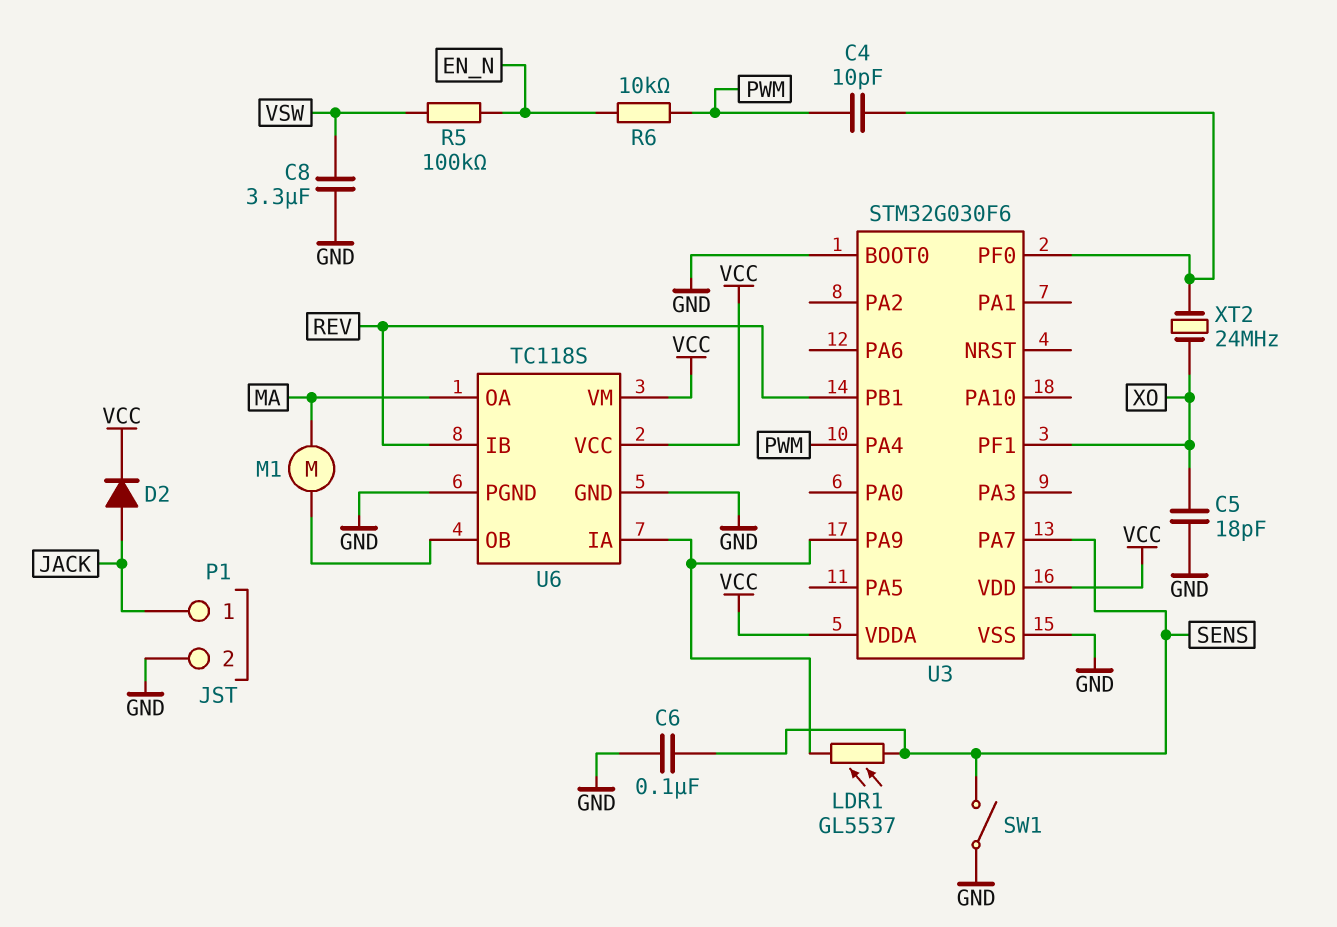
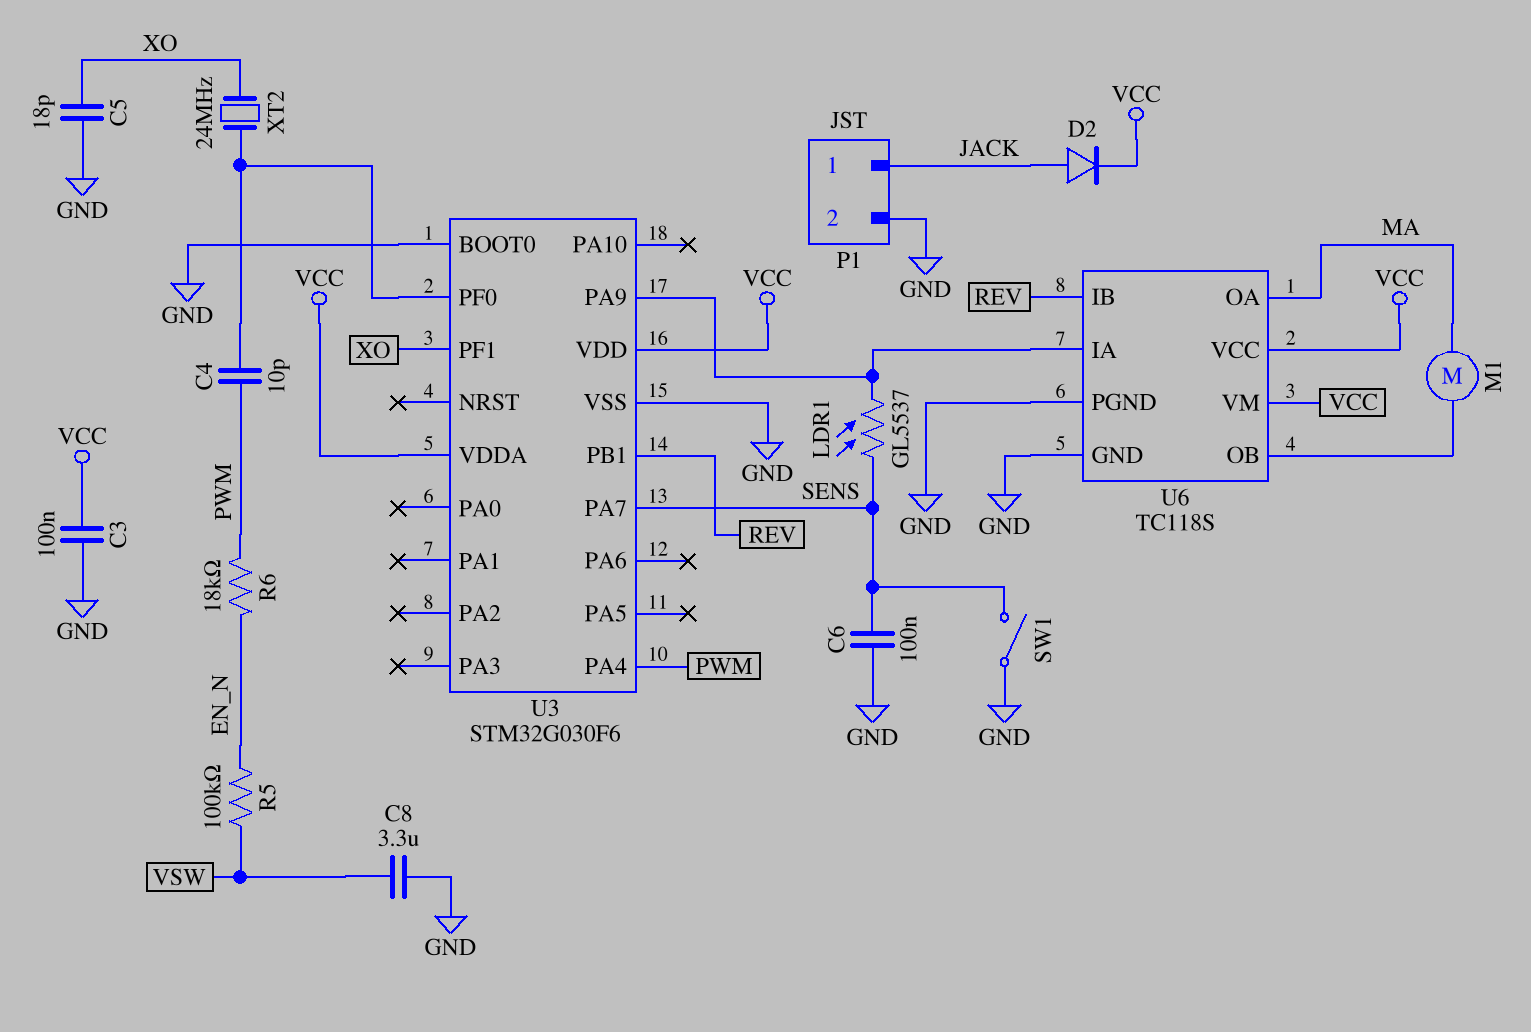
C3: none -> 100nF (GND, VCC)
R6: 10k (EN_N, PWM) -> 18k (EN_N, PWM)

